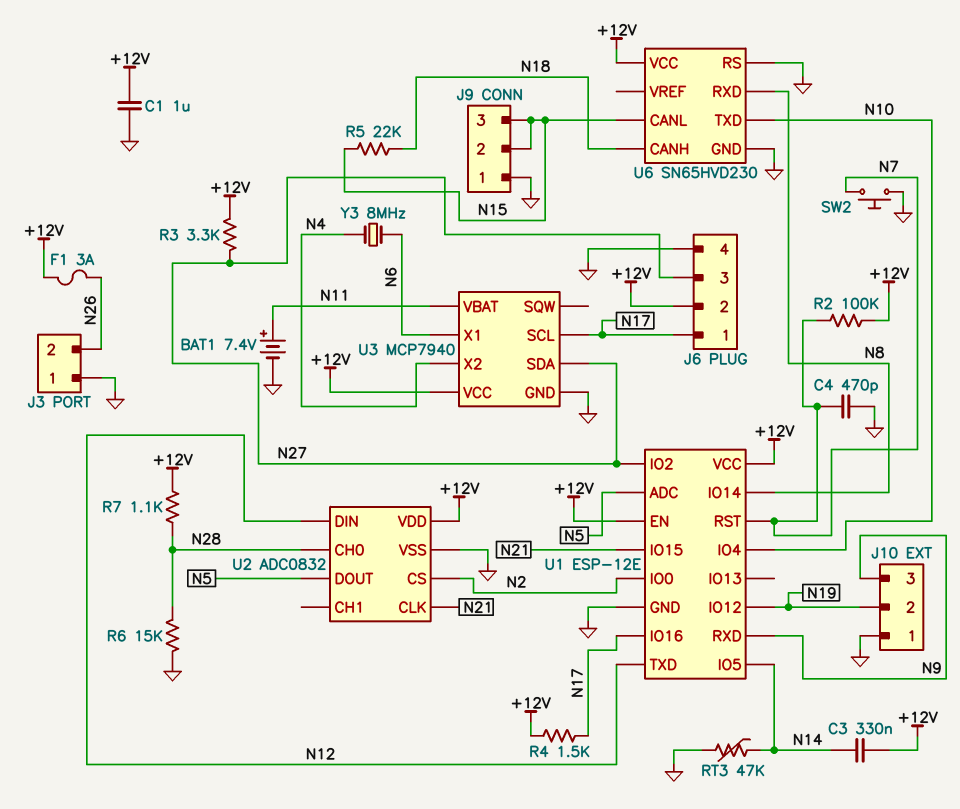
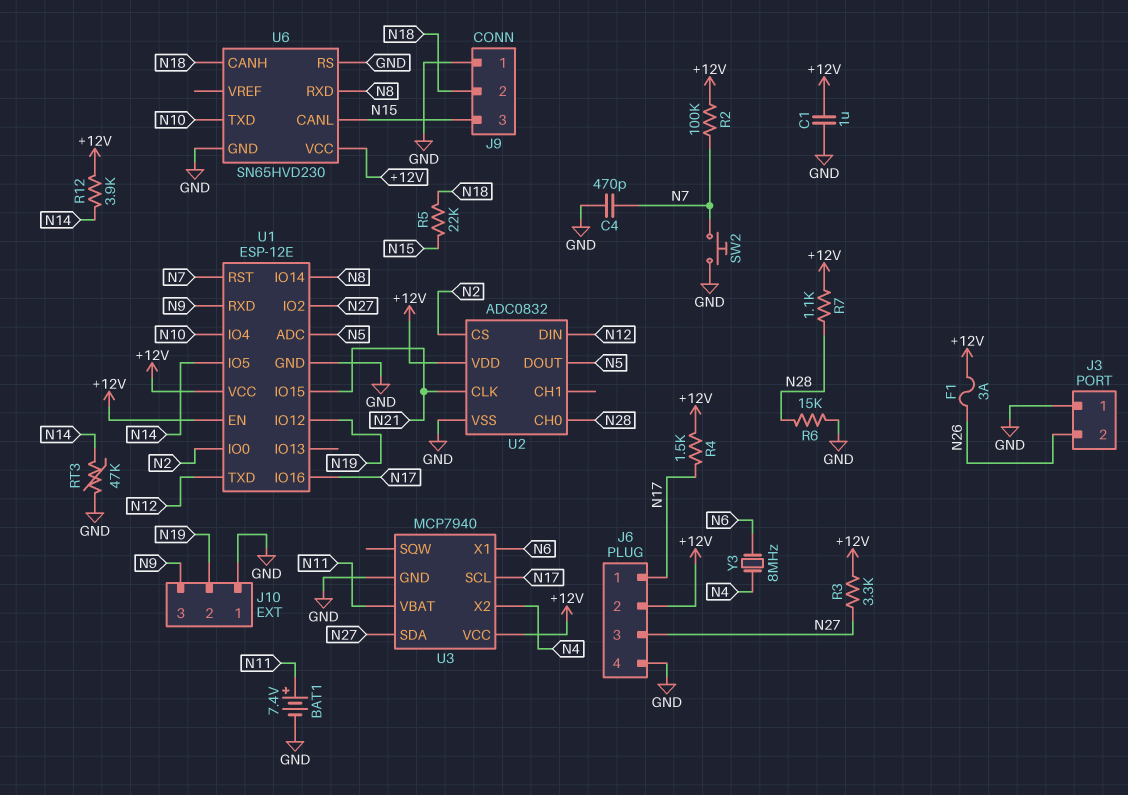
C3: 330nF (+12V, N14) -> none
J9 pin 2: N15 -> N18
R12: none -> 3.9k (+12V, N14)

